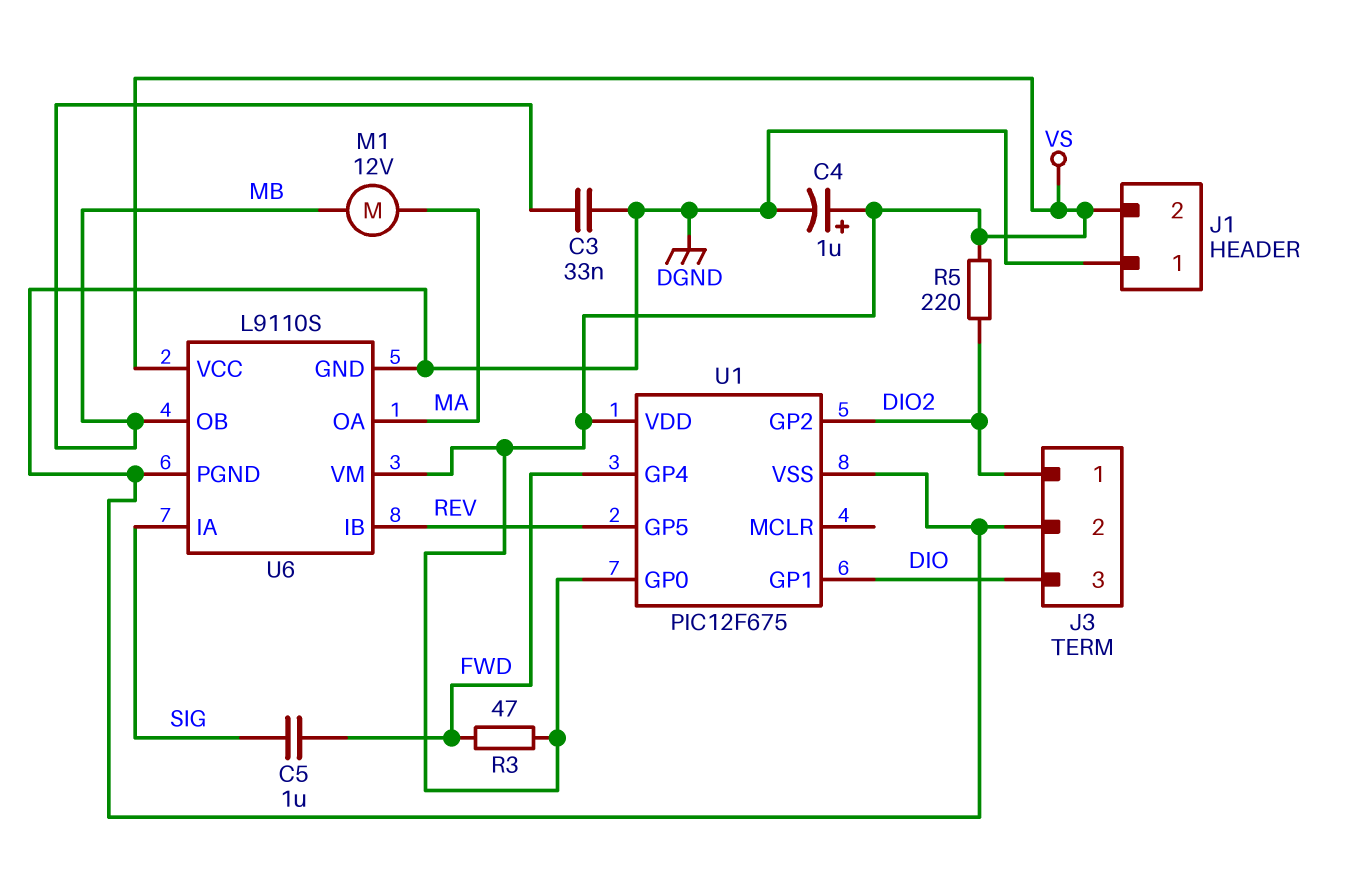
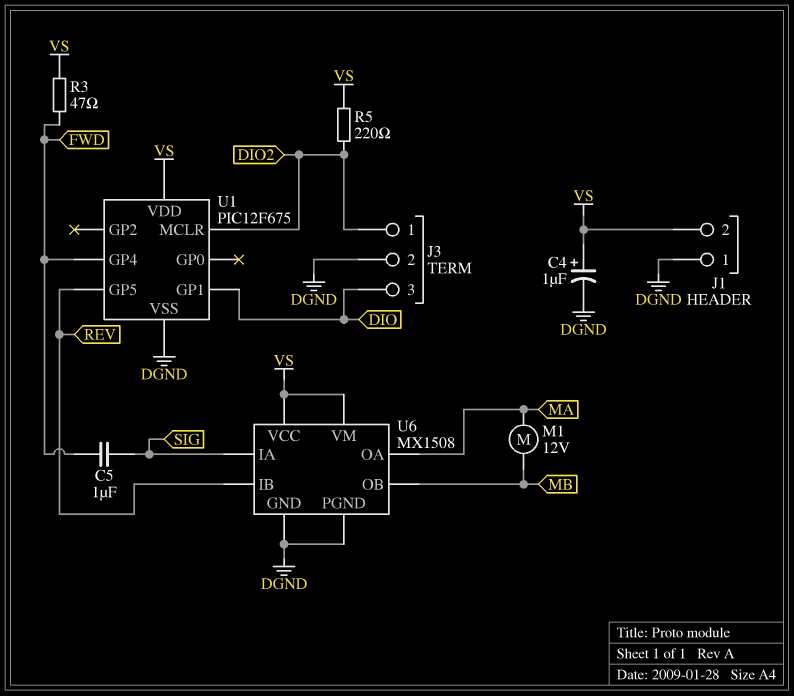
C3: 33nF (DGND, MB) -> none
U1 pin GP0: VS -> none
U1 pin GP2: DIO2 -> none
U1 pin MCLR: none -> DIO2
U6: L9110S -> MX1508

